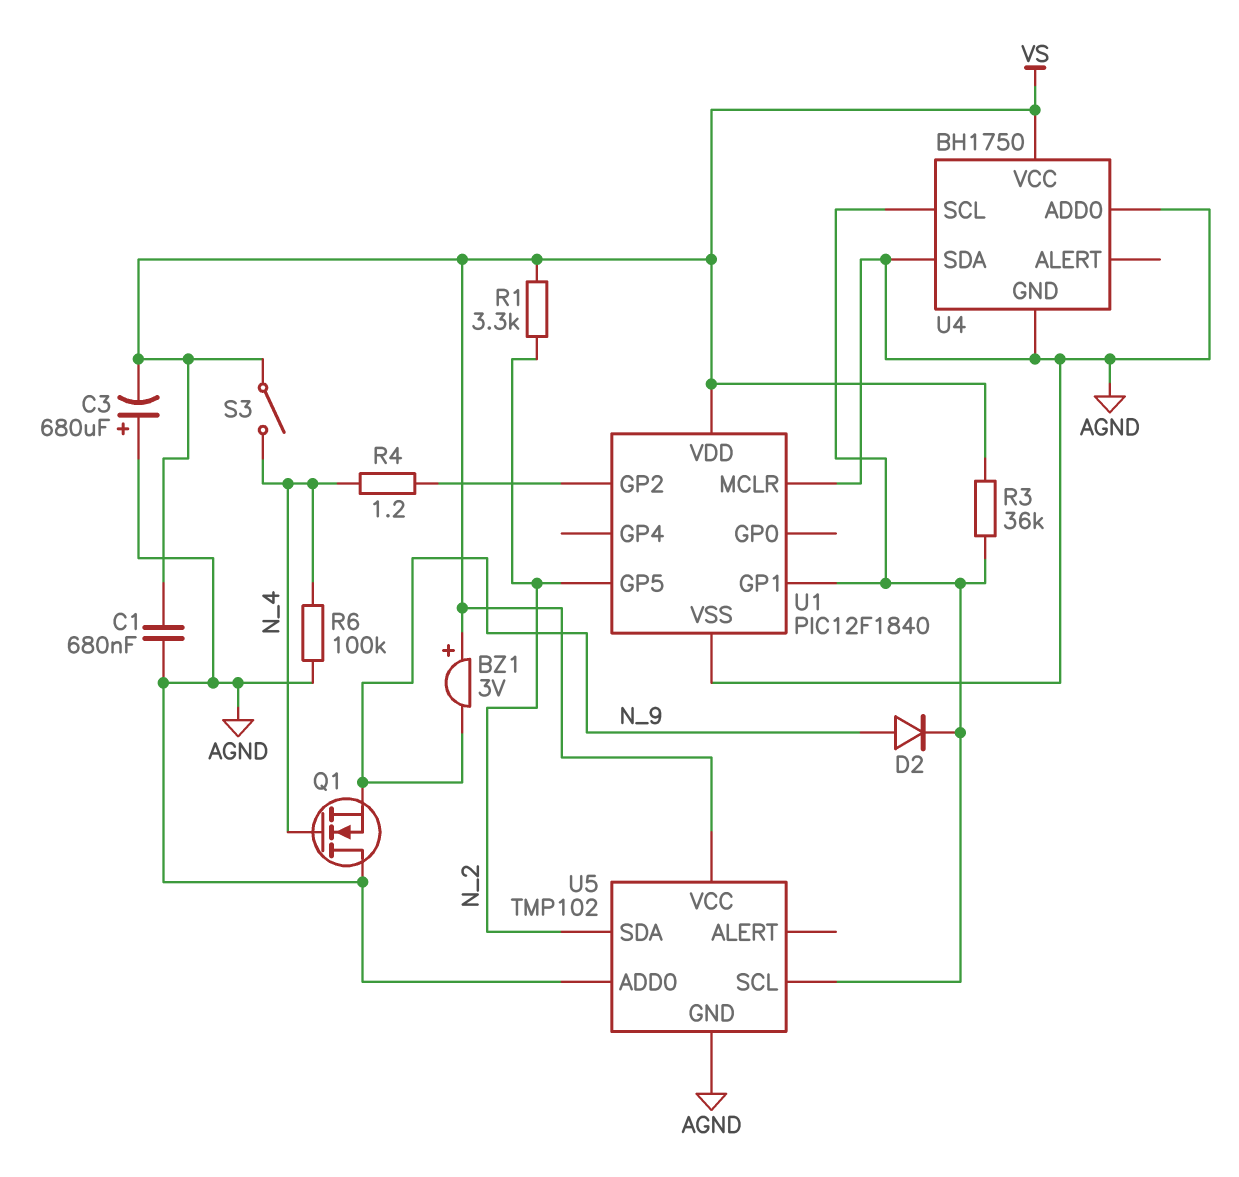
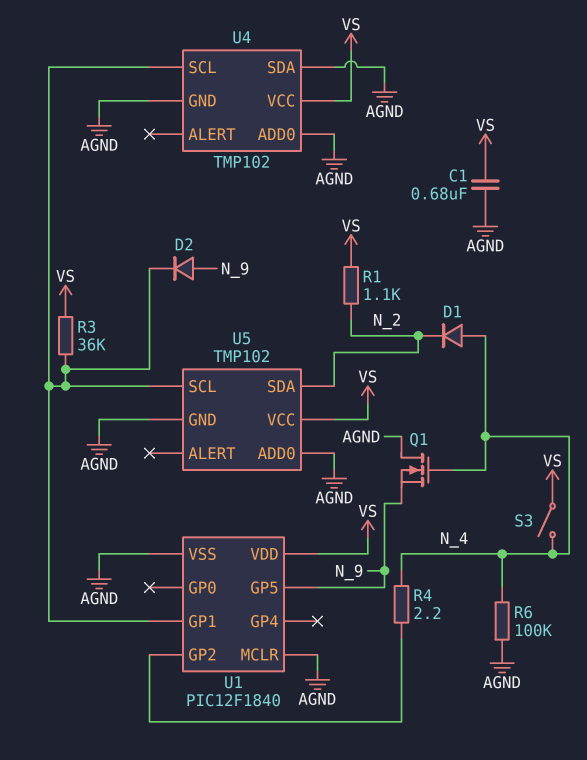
BZ1: buzzer 3V (plus VS, minus N_9) -> none
C3: 680uF (plus AGND, minus VS) -> none
D1: none -> diode (A N_4, K N_2)
R1: 3.3k (N_2, VS) -> 1.1k (N_2, VS)
R4: 1.2 (N_4, U1/GP2) -> 2.2 (N_4, U1/GP2)
U1 pin GP5: N_2 -> N_9
U4: BH1750 -> TMP102

